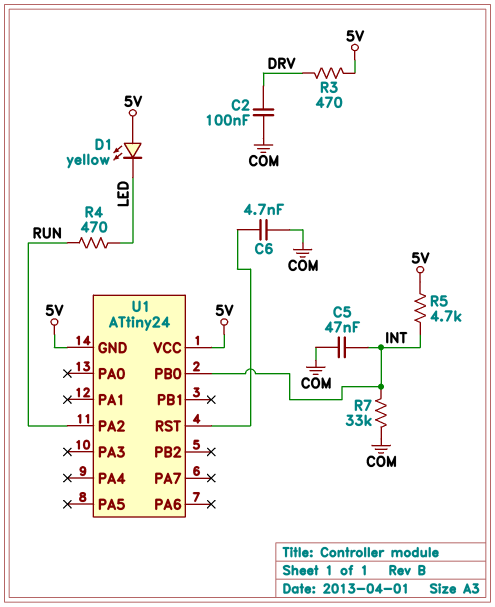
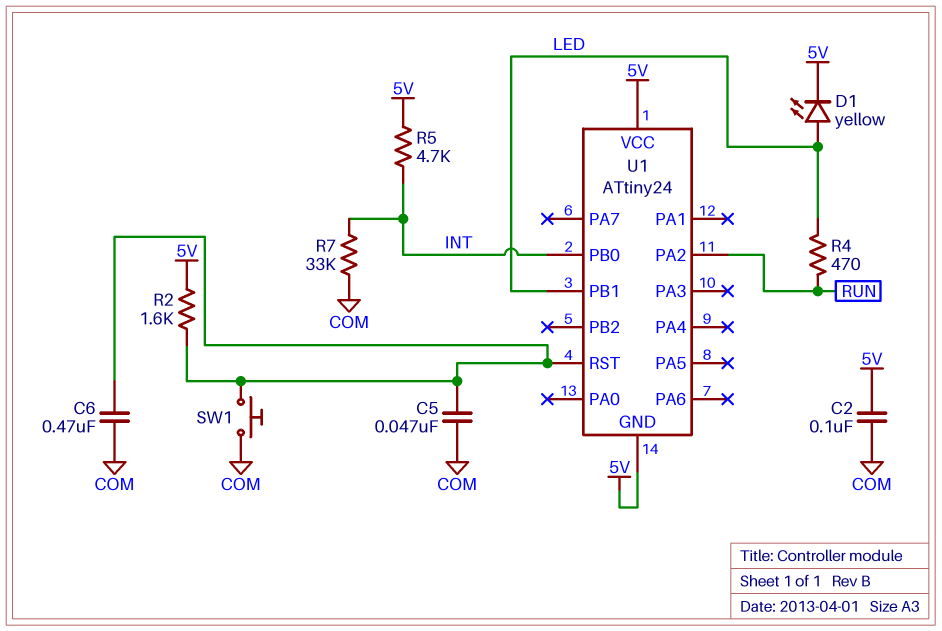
C2: 100nF (COM, DRV) -> 100nF (5V, COM)
C5: 47nF (COM, INT) -> 47nF (COM, U1/RST)
C6: 4.7nF (COM, U1/RST) -> 470nF (COM, U1/RST)
D1: LED yellow (A 5V, K LED) -> LED yellow (A LED, K 5V)
R2: none -> 1.6k (5V, U1/RST)
R3: 470 (5V, DRV) -> none
SW1: none -> button (COM, U1/RST)
U1 pin PB1: none -> LED

